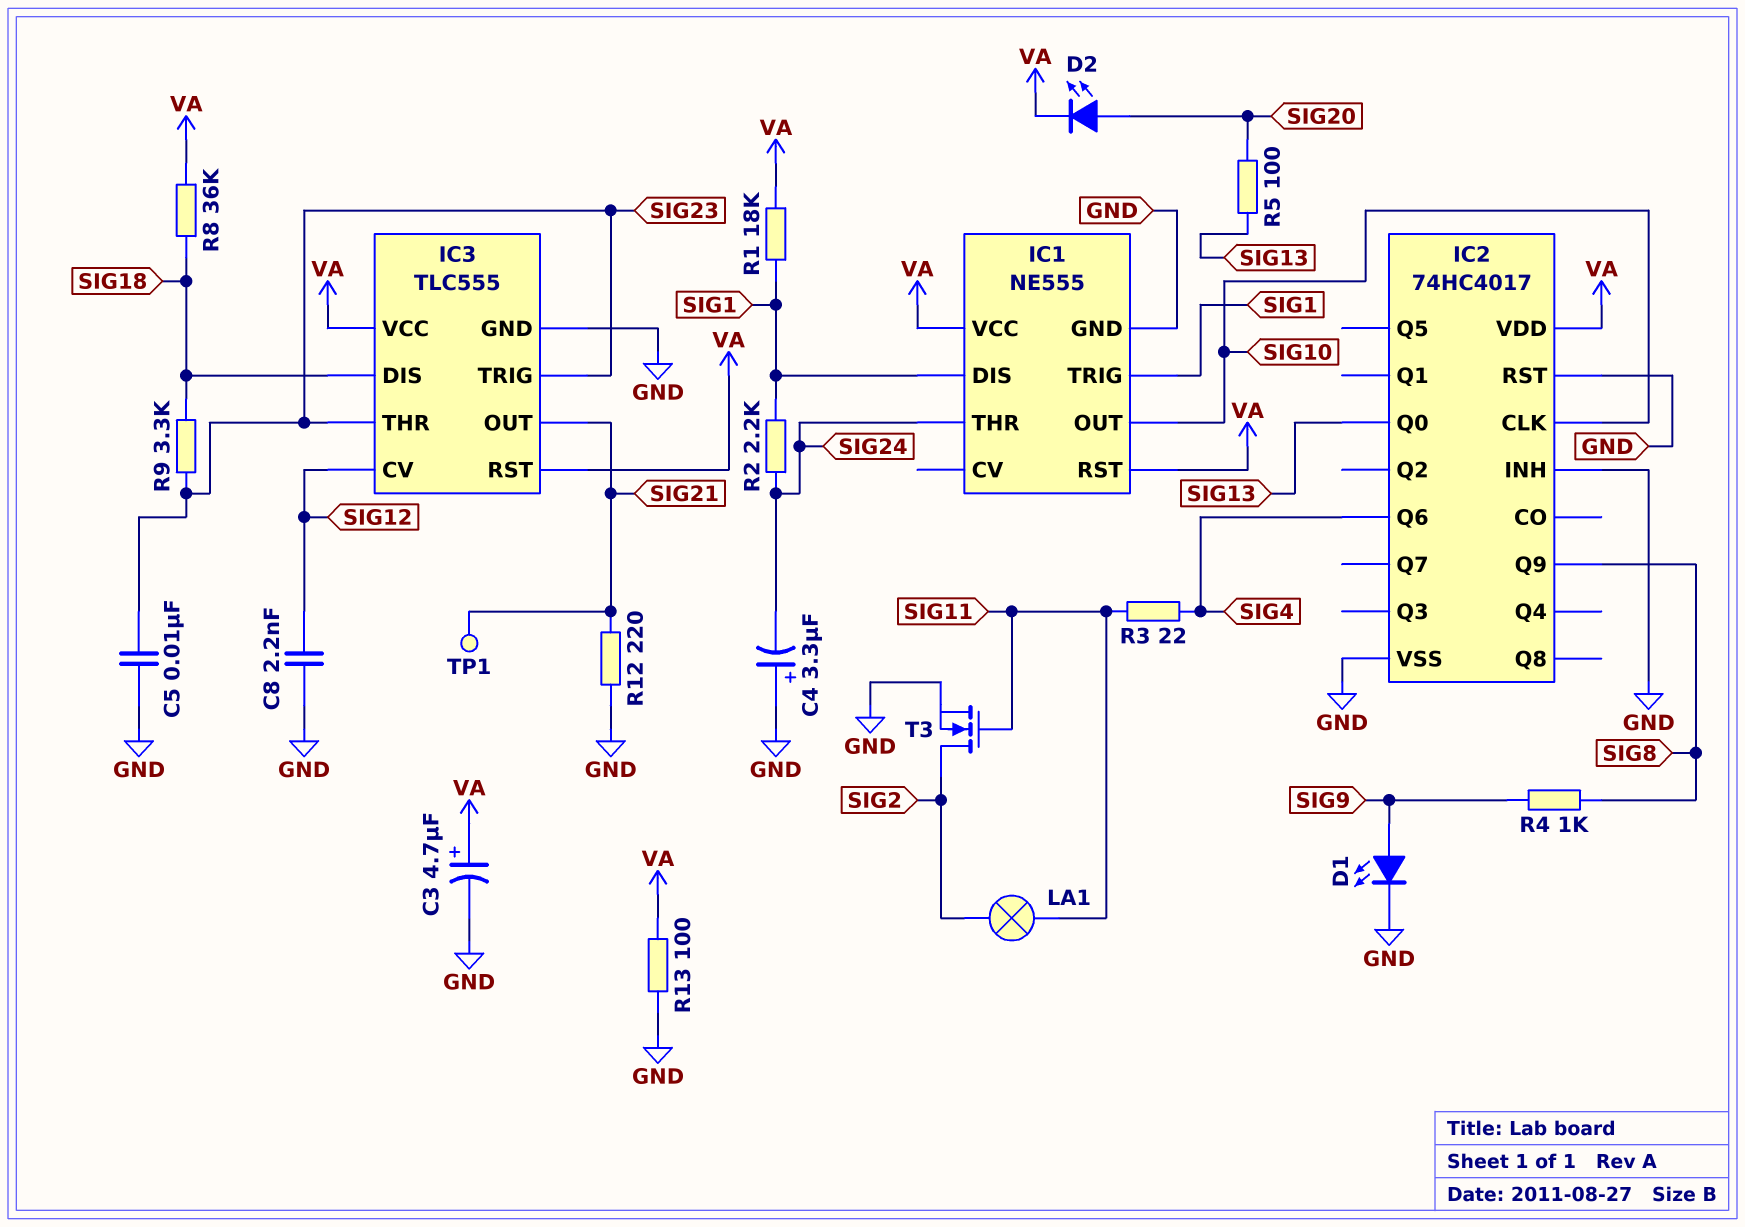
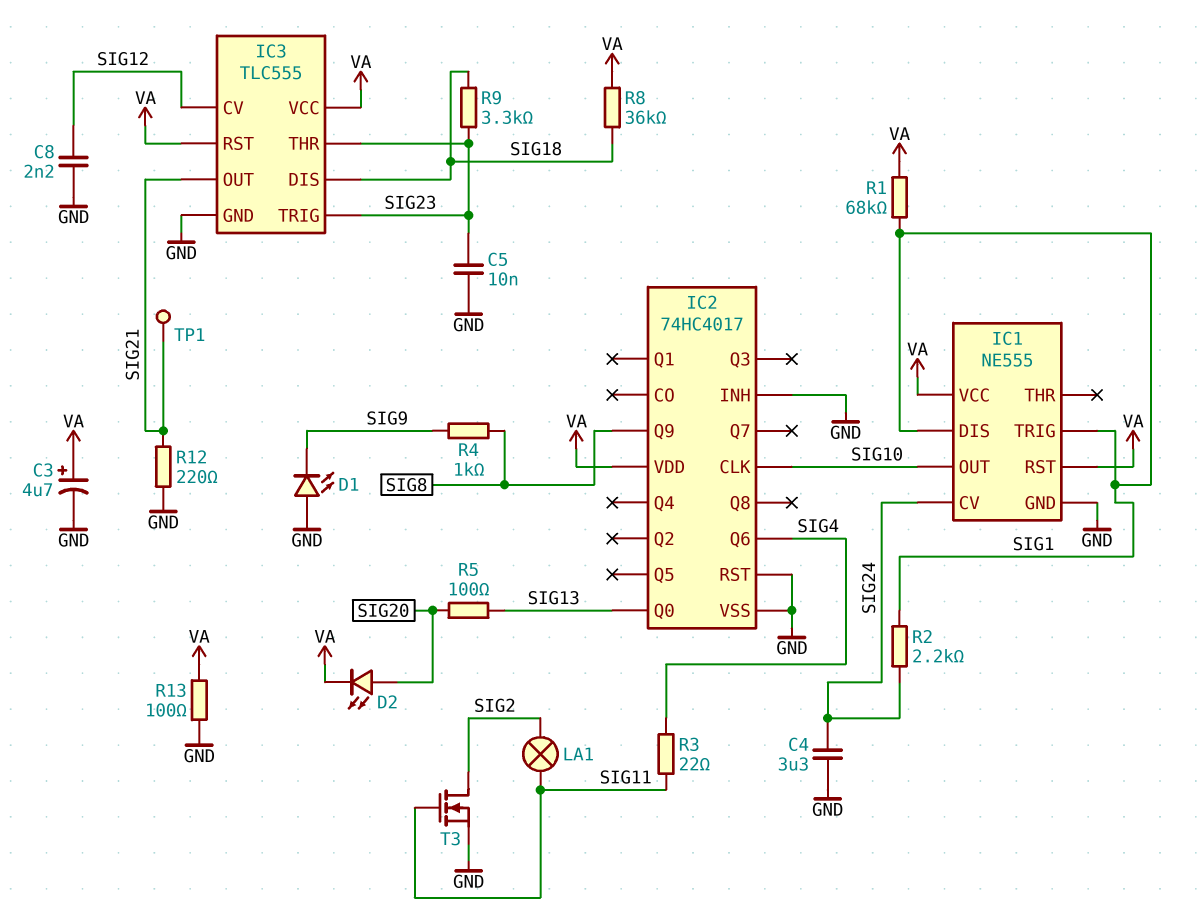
C4: 3.3uF (plus GND, minus SIG24) -> 3.3uF (GND, SIG24)
D1: LED (A SIG9, K GND) -> LED (A GND, K SIG9)
IC1 pin CV: none -> SIG24
IC1 pin THR: SIG24 -> none
R1: 18k (SIG1, VA) -> 68k (SIG1, VA)

